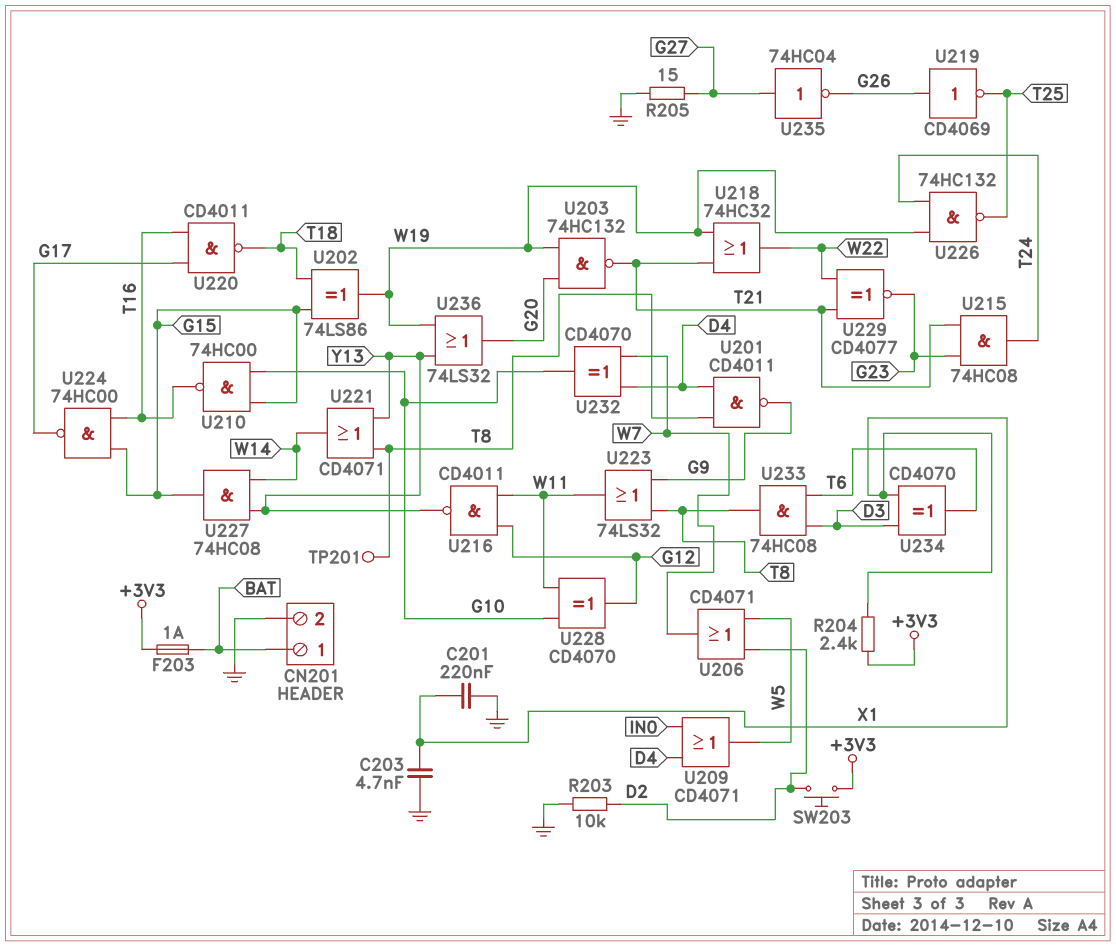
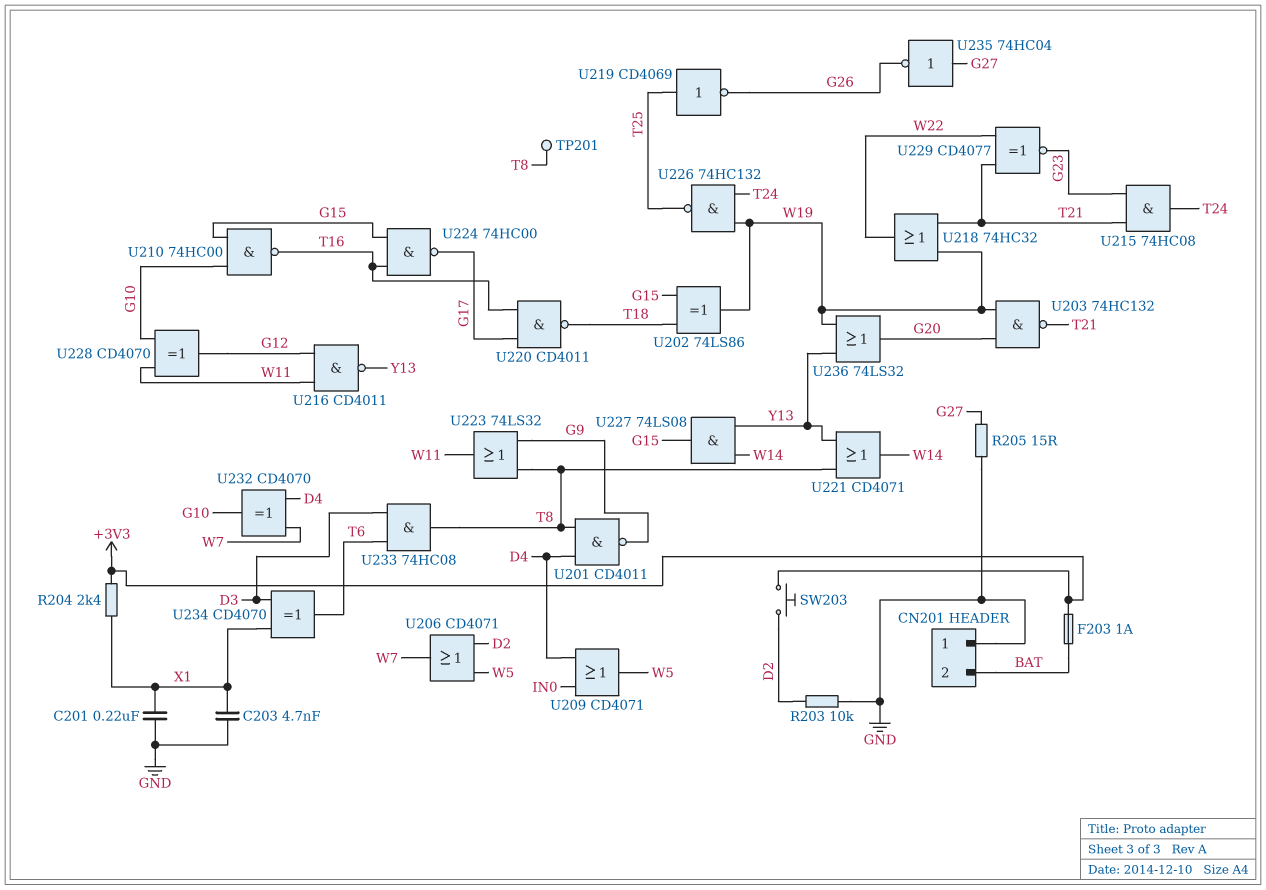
CN201 pin 1: BAT -> GND
CN201 pin 2: GND -> BAT
U219: NOT CD4069 (in G26, out T25) -> NOT CD4069 (in T25, out G26)
U227: AND 74HC08 (in W14, in Y13, out G15) -> AND 74LS08 (in W14, in Y13, out G15)

